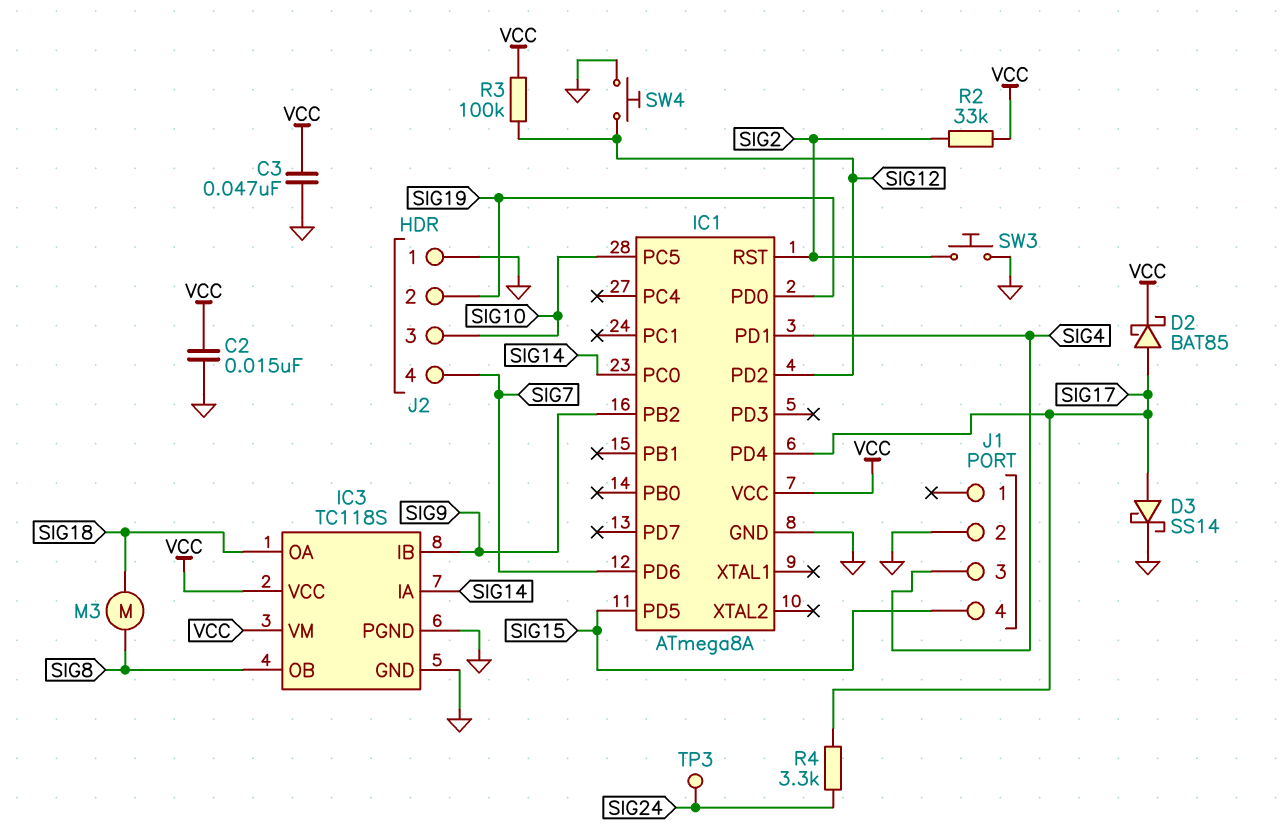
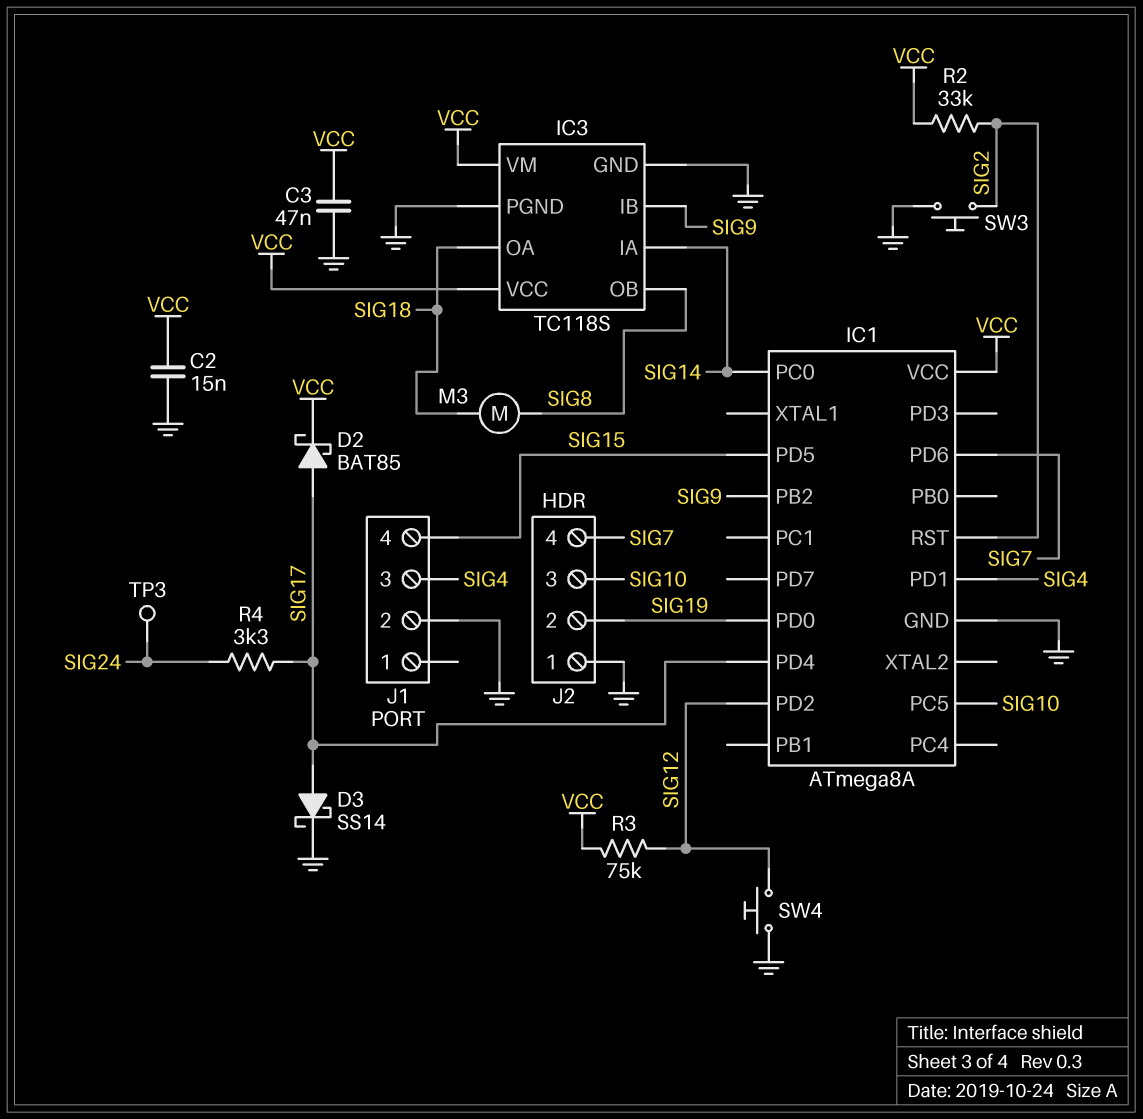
R3: 100k (SIG12, VCC) -> 75k (SIG12, VCC)

